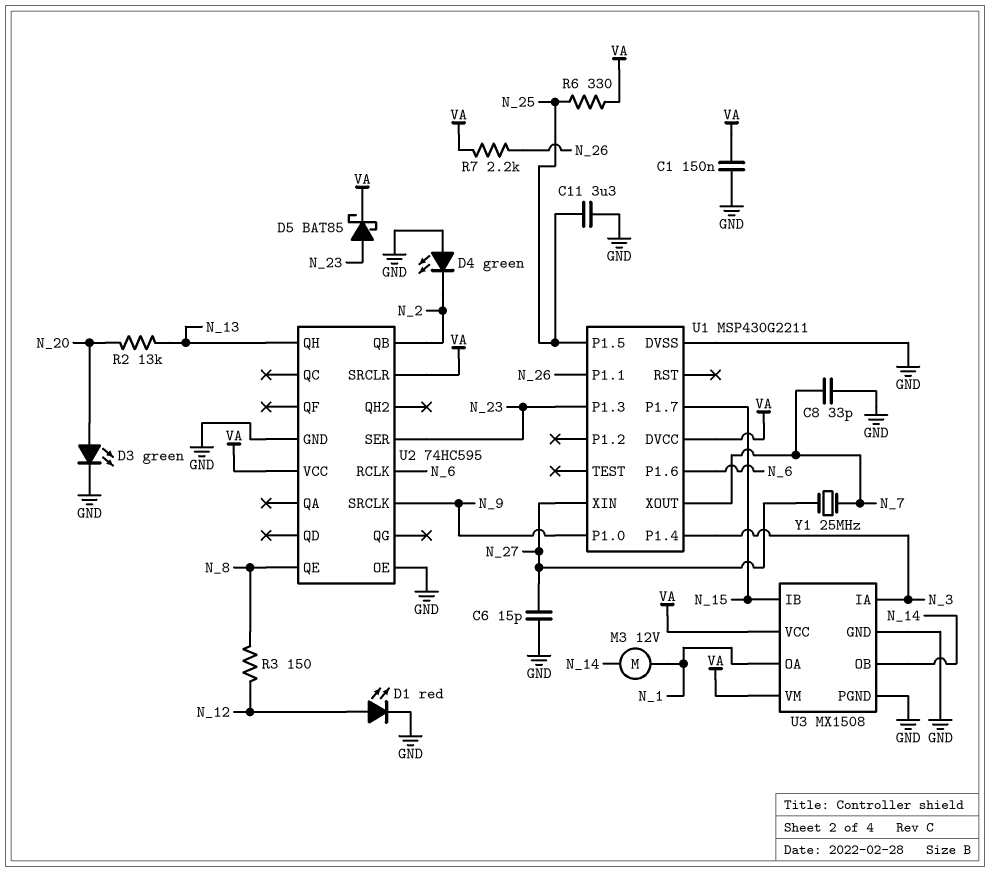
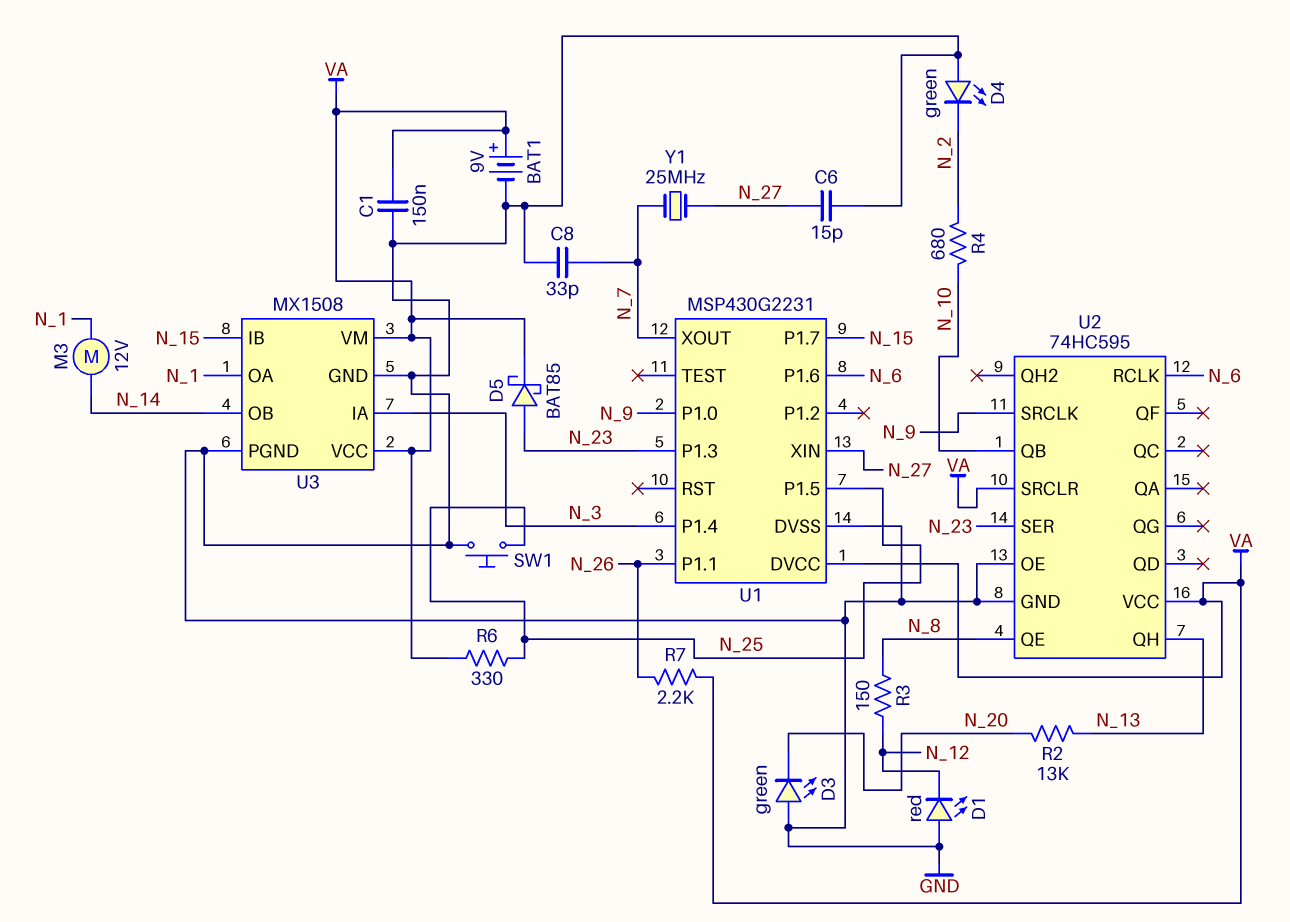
BAT1: none -> 9V (plus VA, minus GND)
C11: 3.3uF (GND, N_25) -> none
D1: LED red (A N_12, K GND) -> LED red (A GND, K N_12)
D3: LED green (A N_20, K GND) -> LED green (A GND, K N_20)
R4: none -> 680 (N_2, N_10)
SW1: none -> button (GND, N_25)
U1: MSP430G2211 -> MSP430G2231
U2 pin QB: N_2 -> N_10

